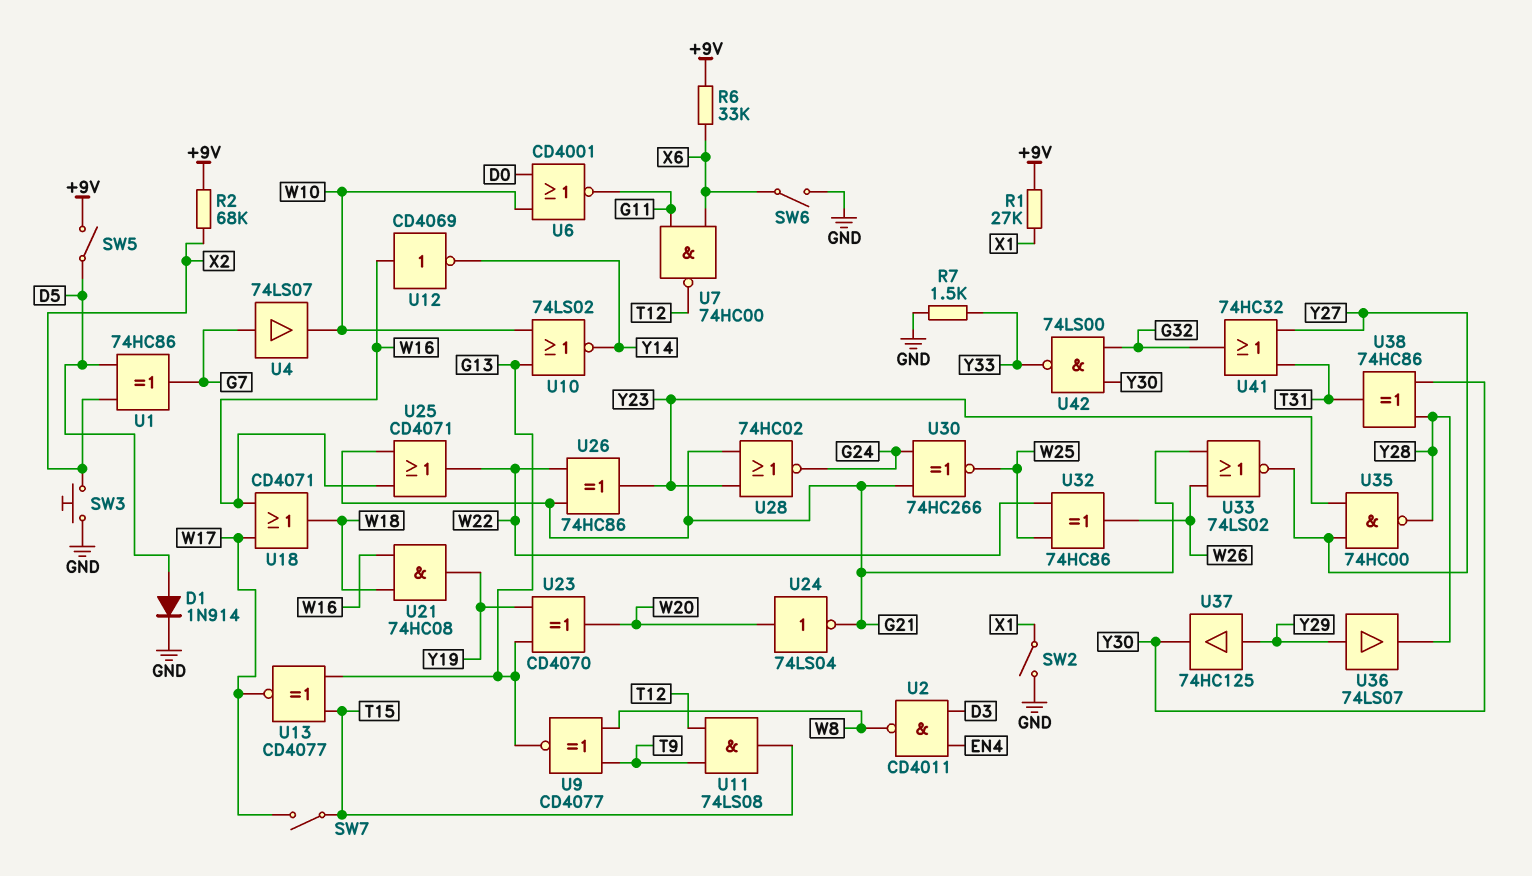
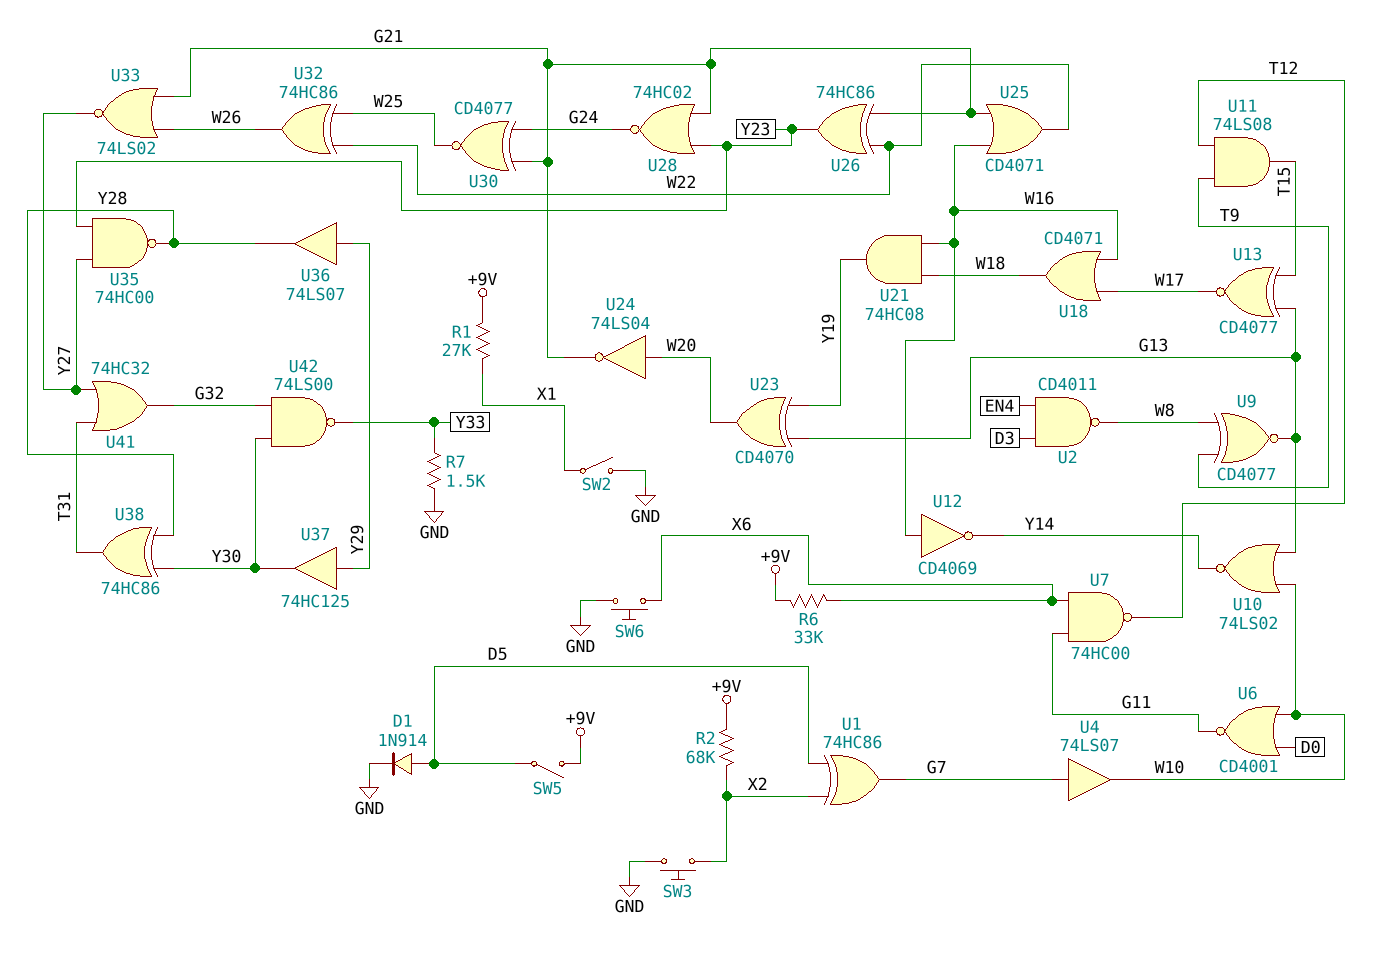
SW6: switch (GND, X6) -> button (GND, X6)
SW7: switch (T15, W17) -> none
U30: XNOR 74HC266 (in G21, in G24, out W25) -> XNOR CD4077 (in G21, in G24, out W25)

